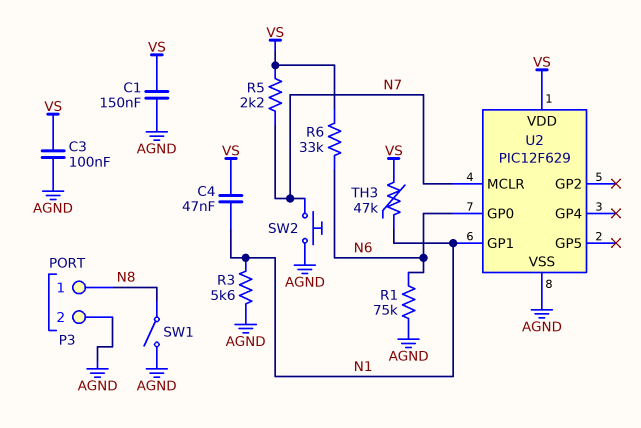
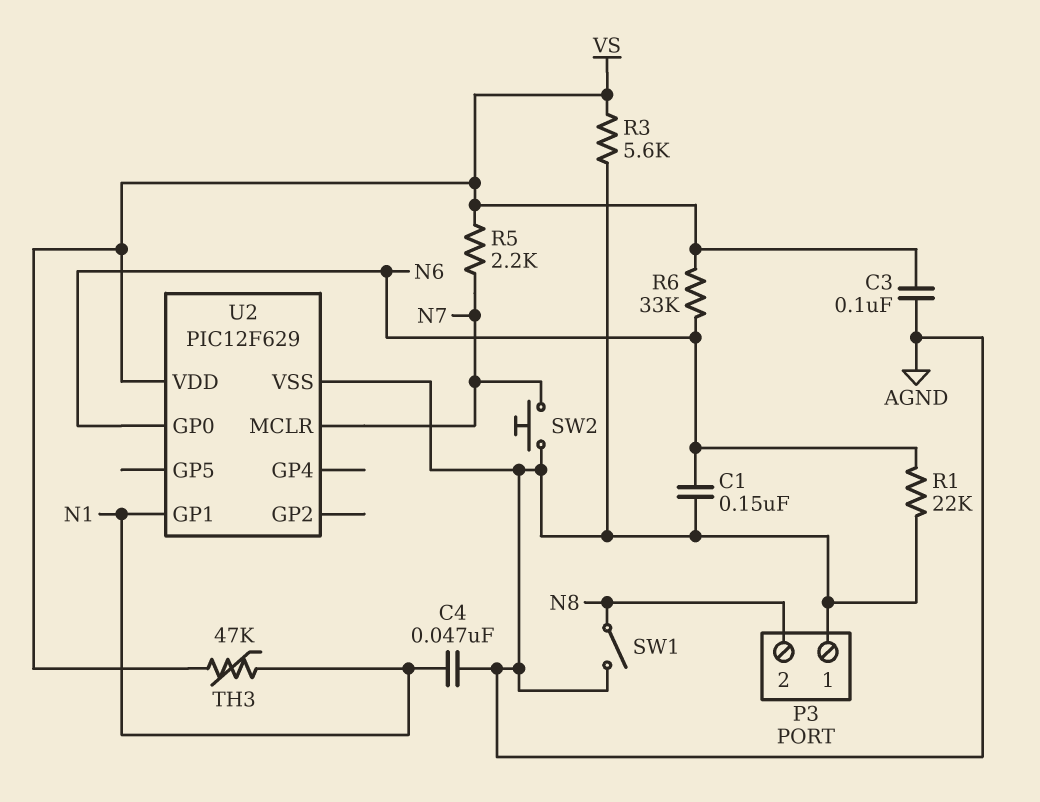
C1: 150nF (AGND, VS) -> 150nF (AGND, N6)
C4: 47nF (N1, VS) -> 47nF (AGND, N1)
P3 pin 1: N8 -> AGND
P3 pin 2: AGND -> N8
R1: 75k (AGND, N6) -> 22k (AGND, N6)
R3: 5.6k (AGND, N1) -> 5.6k (AGND, VS)

